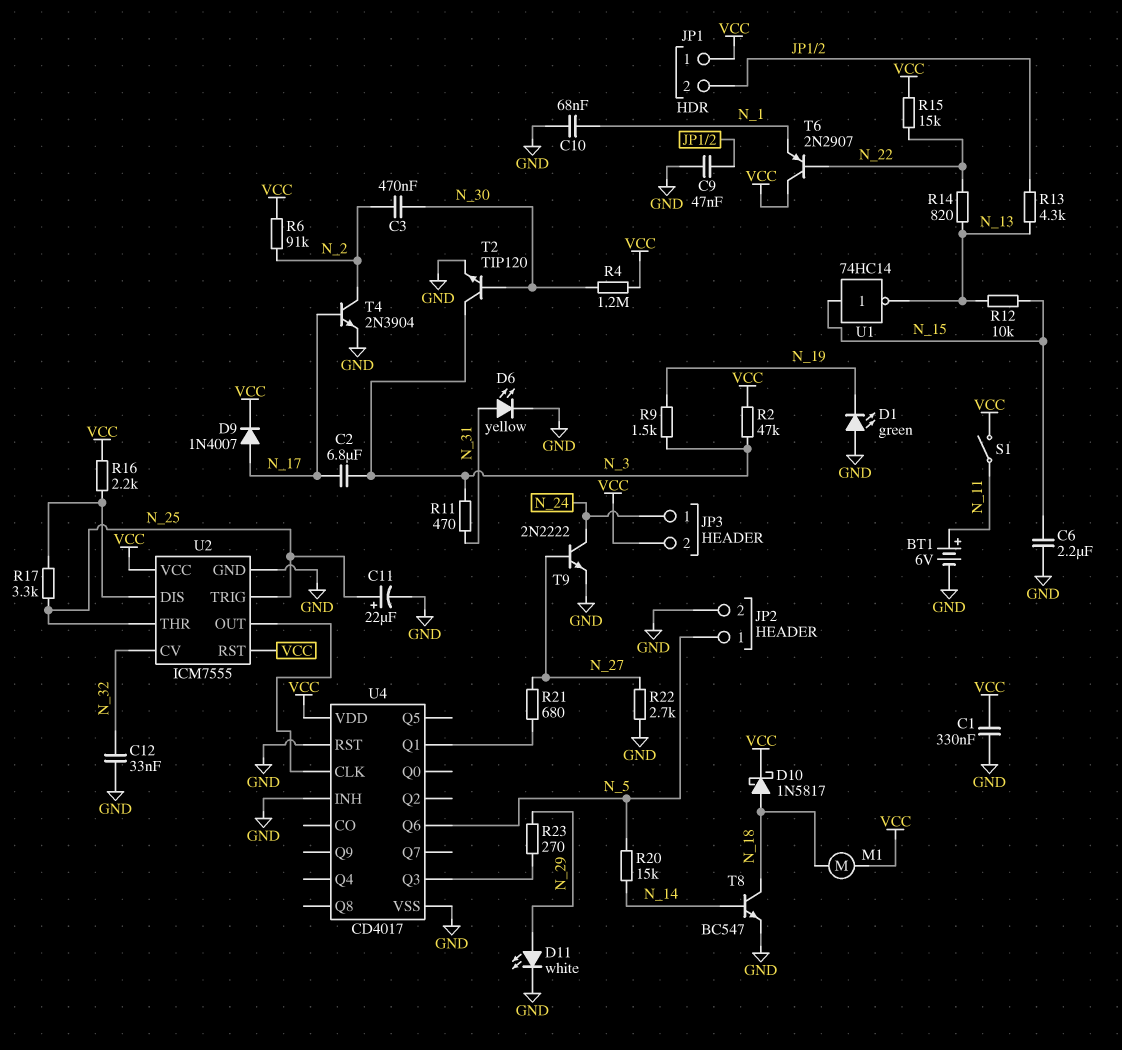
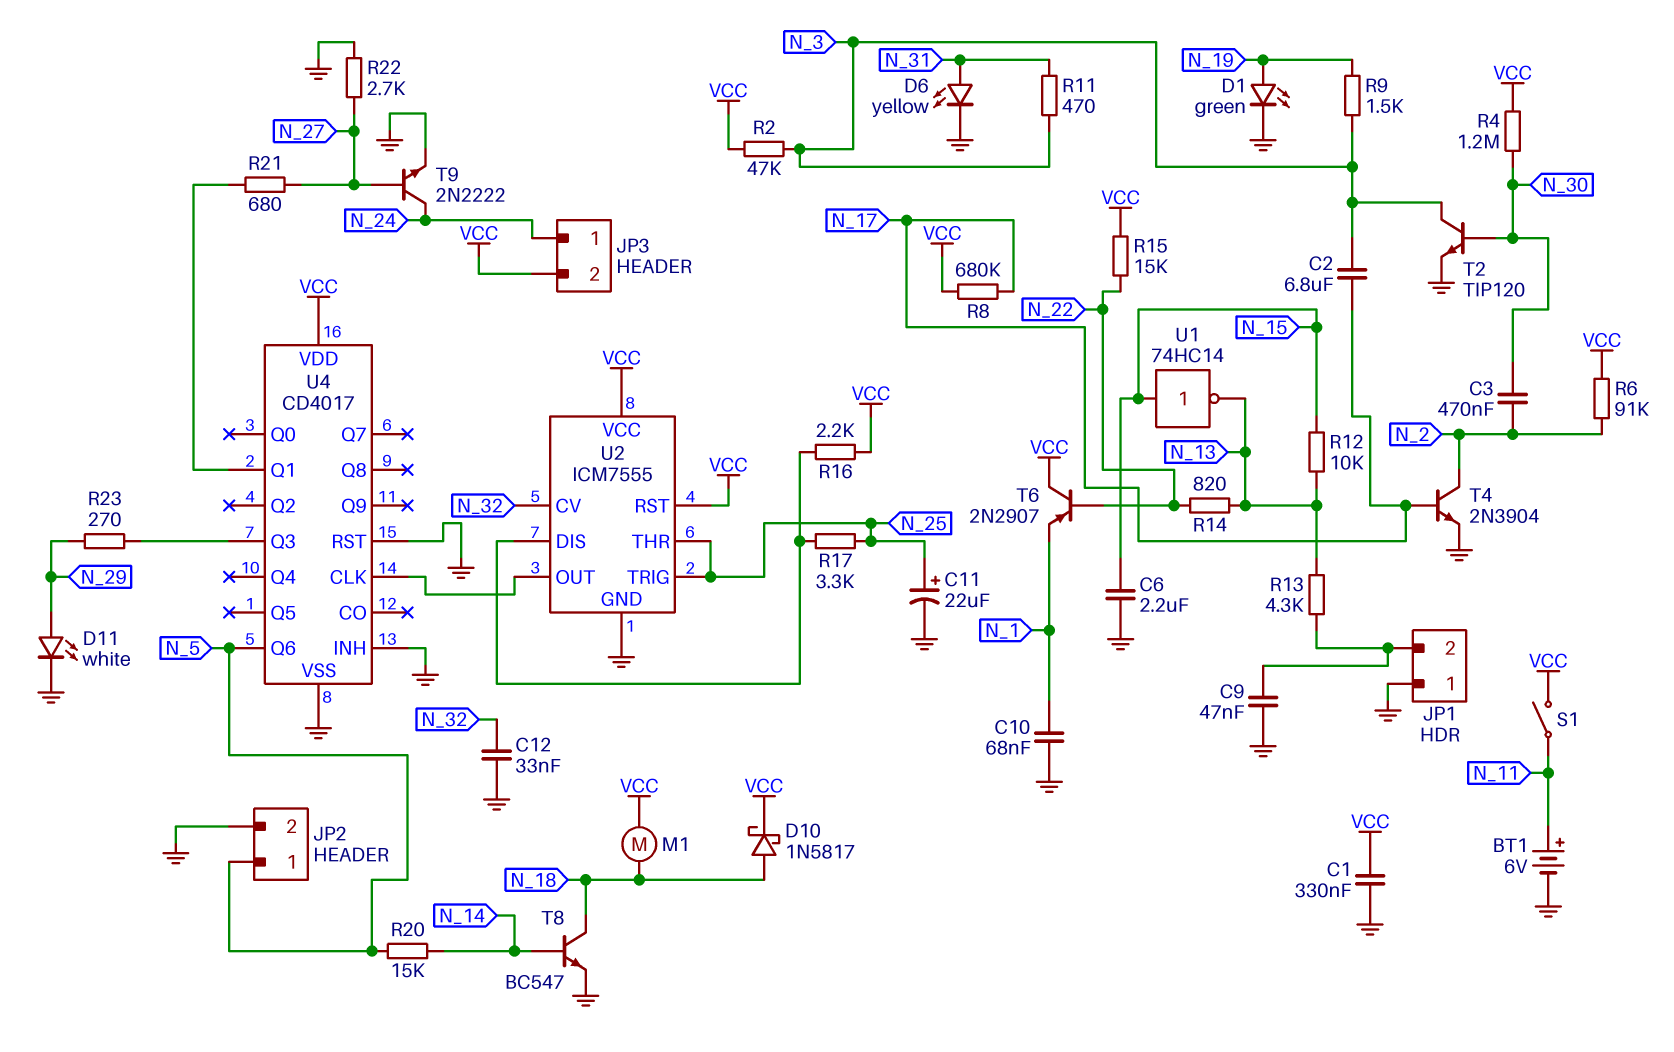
D1: LED green (A GND, K N_19) -> LED green (A N_19, K GND)
D9: diode 1N4007 (A N_17, K VCC) -> none
JP1 pin 1: VCC -> GND
R8: none -> 680k (N_17, VCC)

